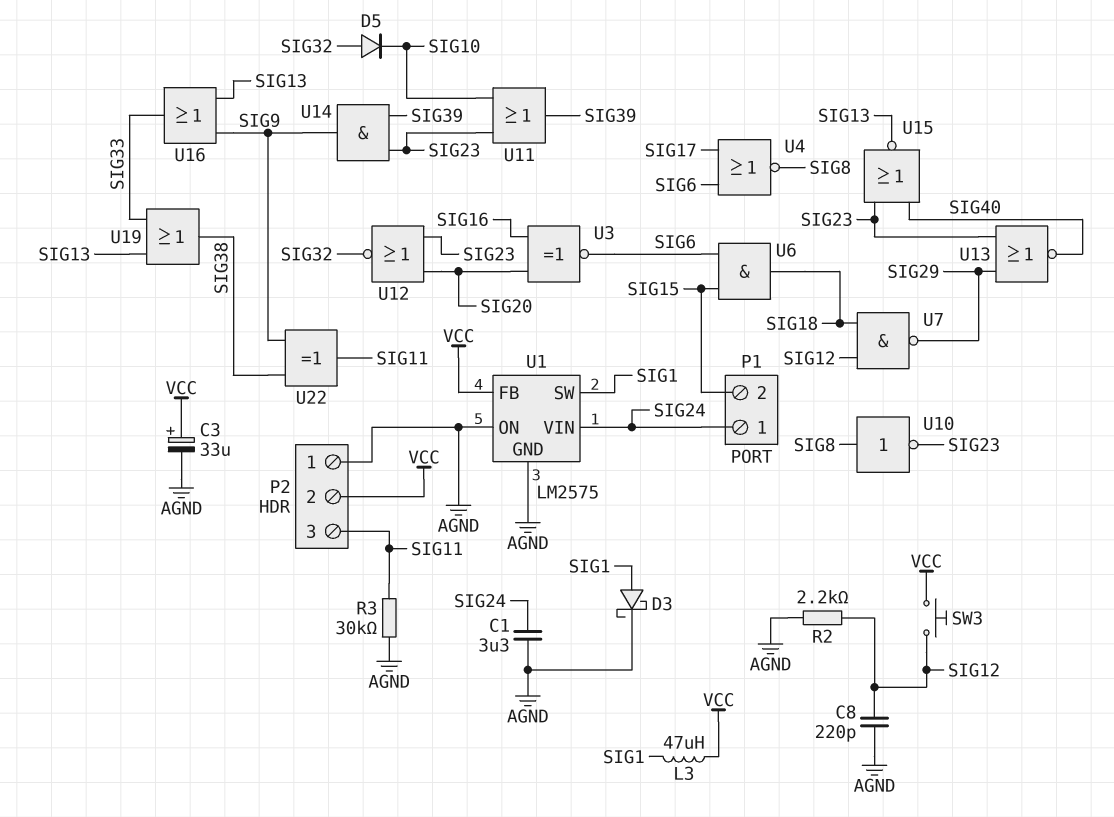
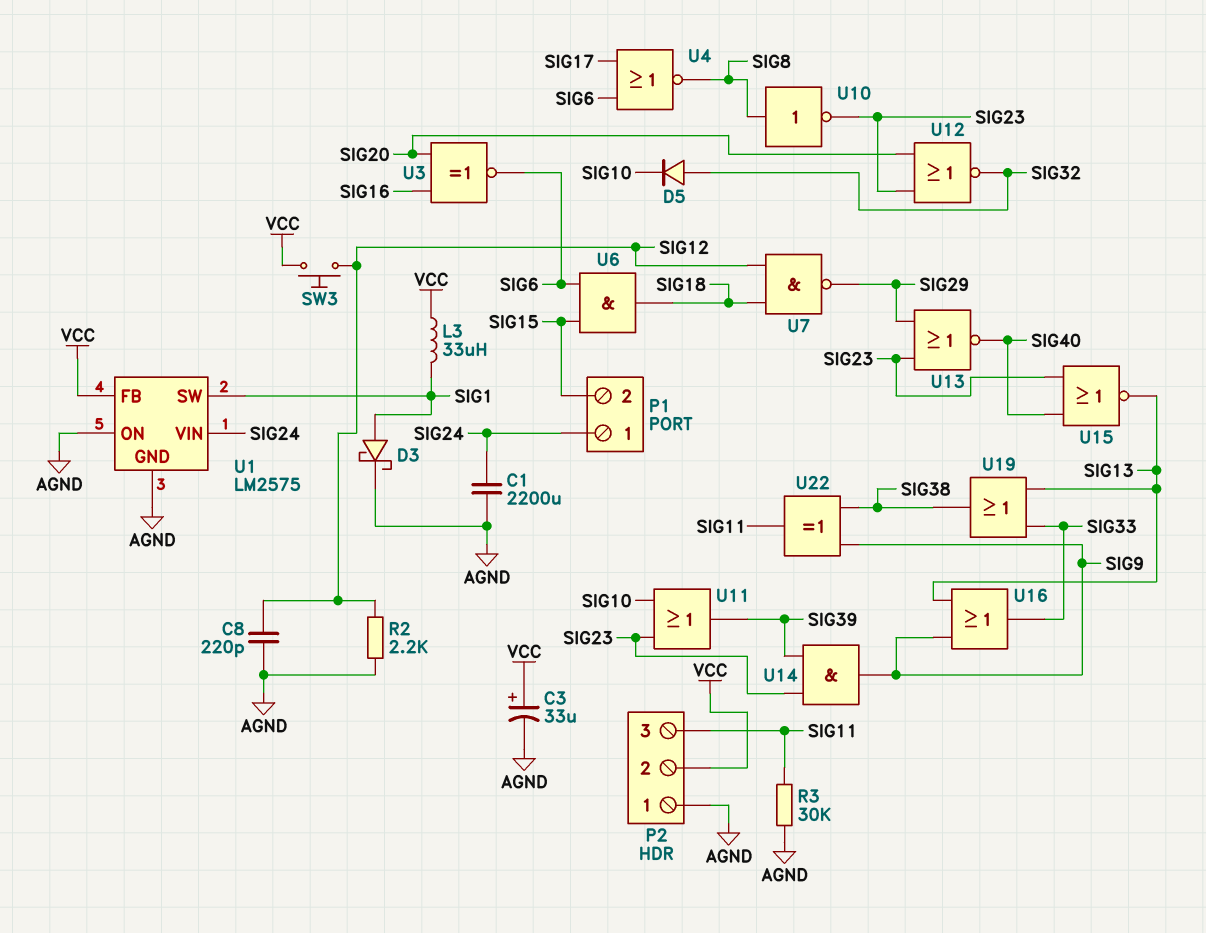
C1: 3.3uF (AGND, SIG24) -> 2200uF (AGND, SIG24)
L3: 47uH (SIG1, VCC) -> 33uH (SIG1, VCC)

